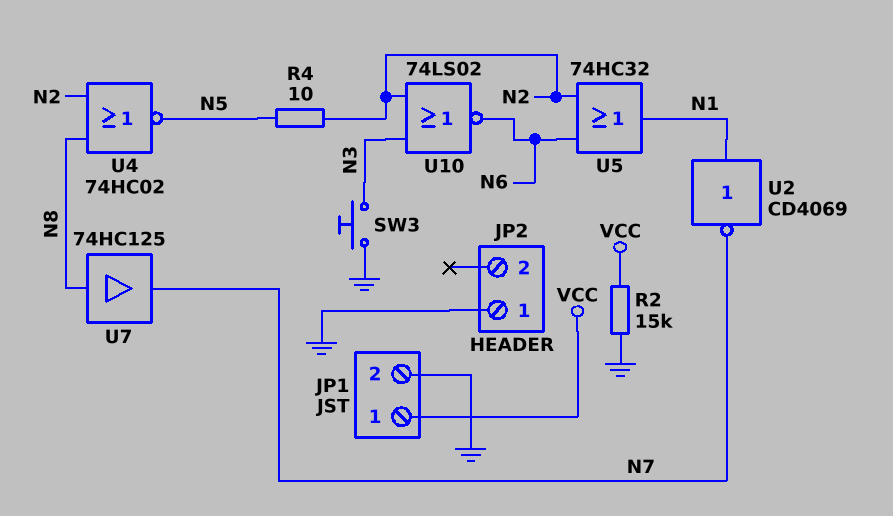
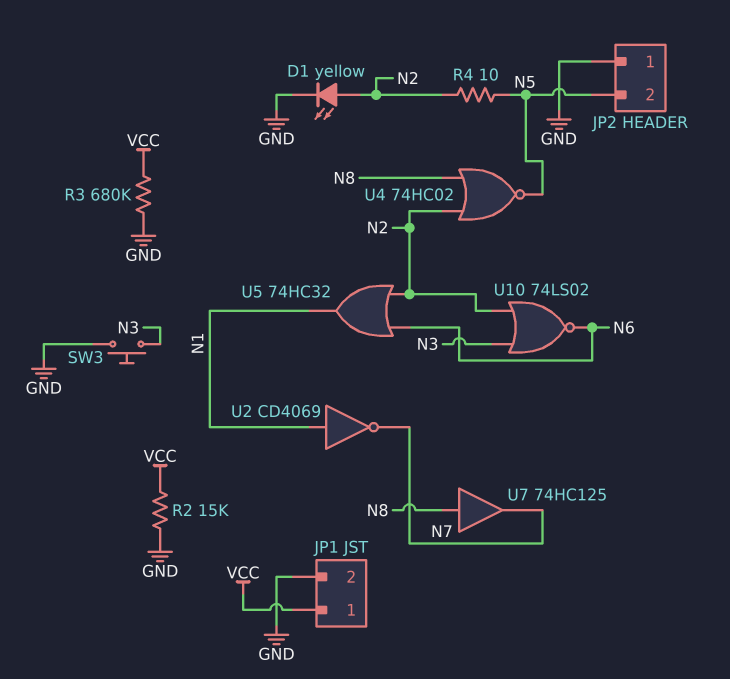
D1: none -> LED yellow (A N2, K GND)
JP2 pin 2: none -> N5
R3: none -> 680k (GND, VCC)

